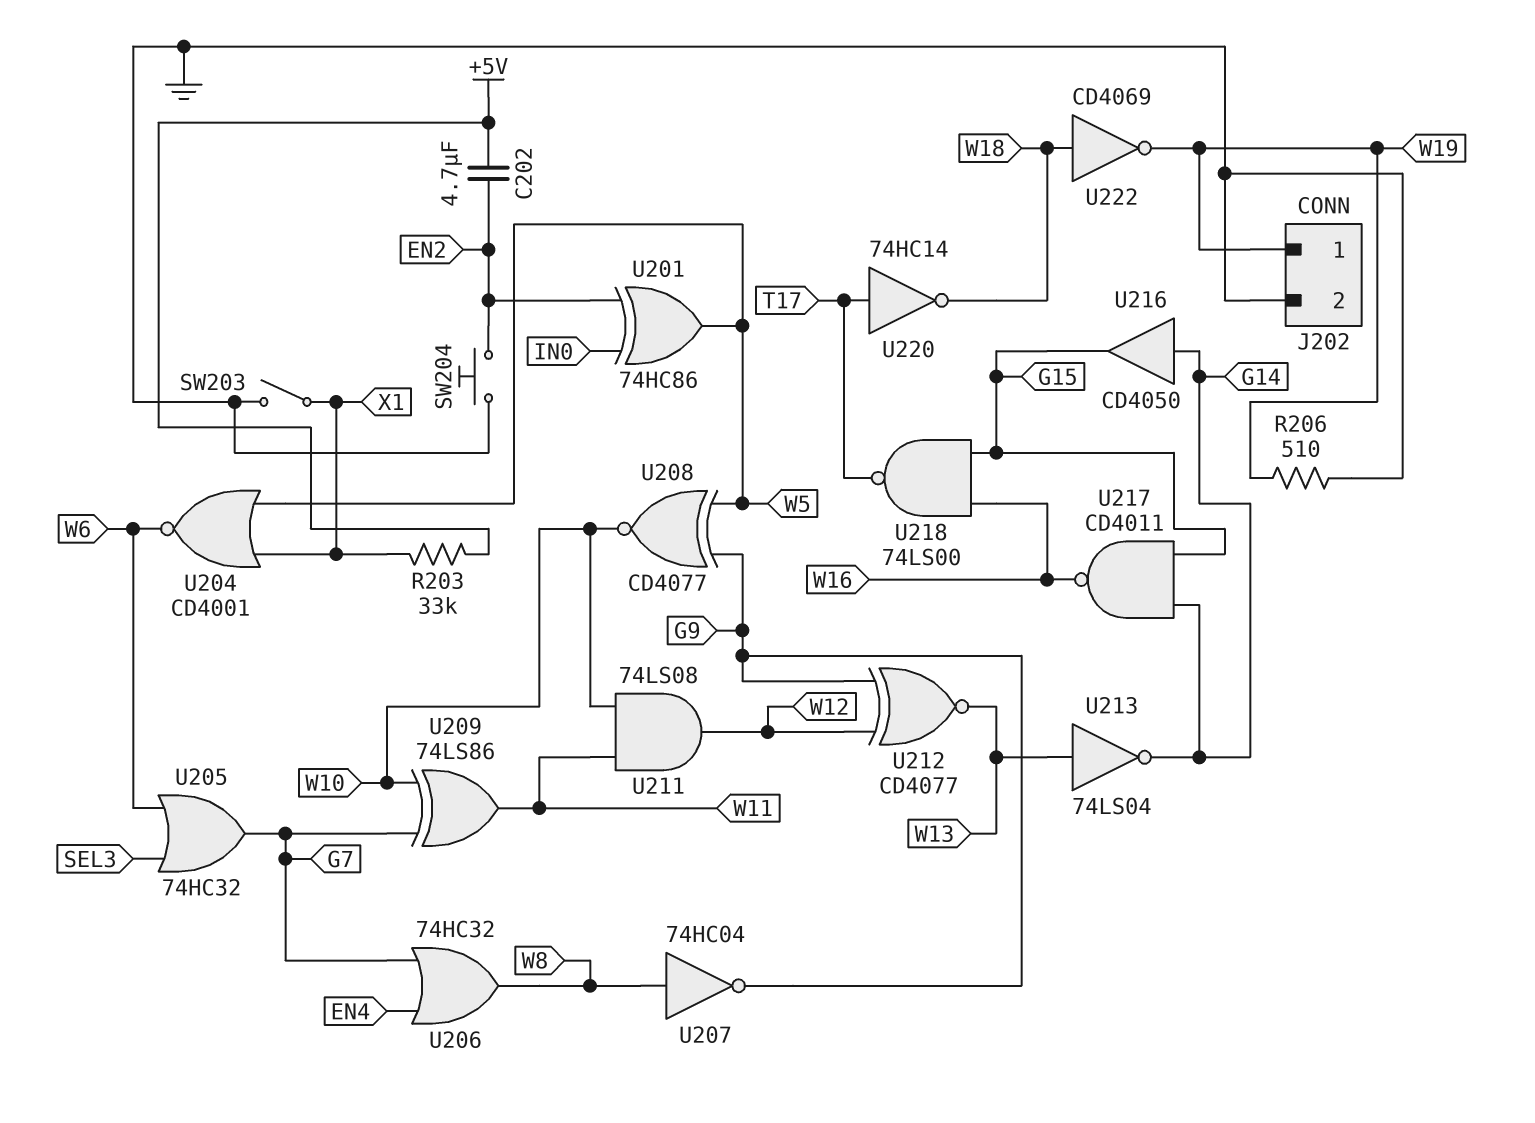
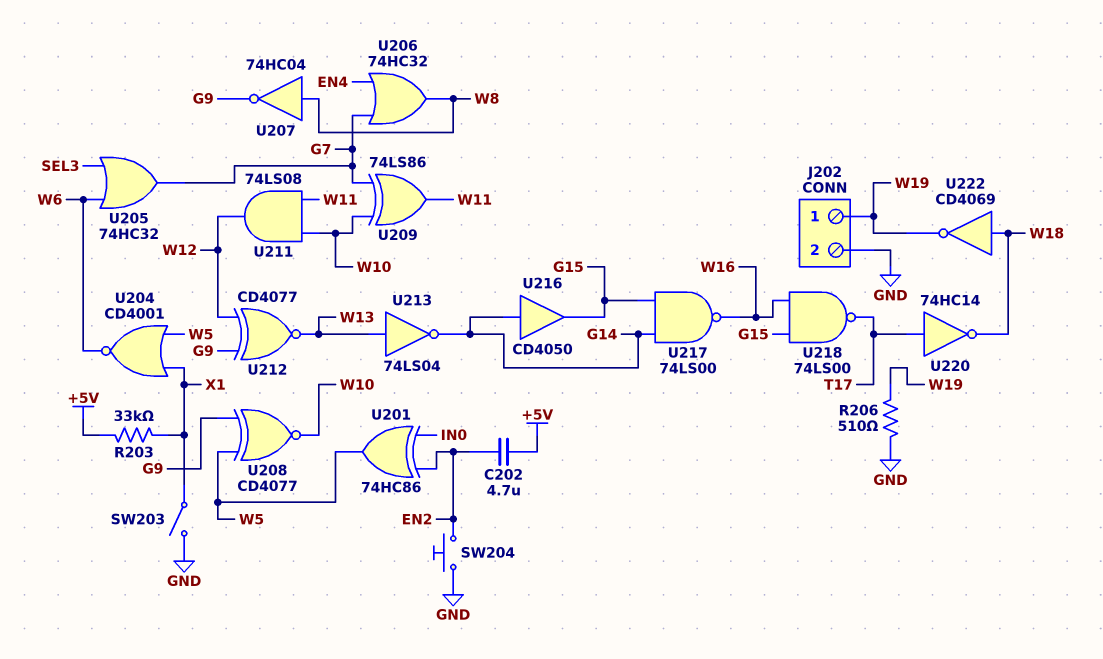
U217: NAND CD4011 (in G14, in G15, out W16) -> NAND 74LS00 (in G14, in G15, out W16)

